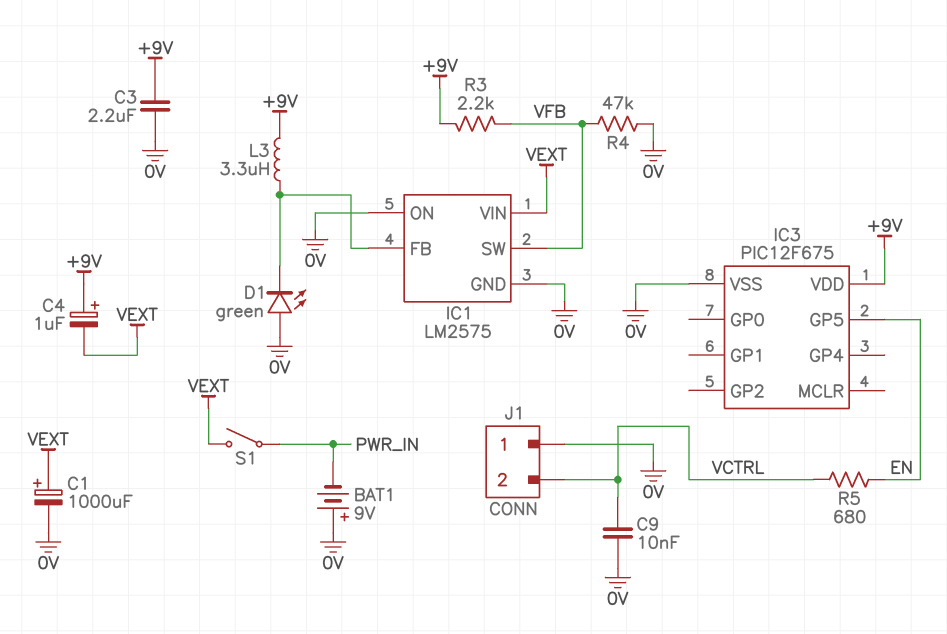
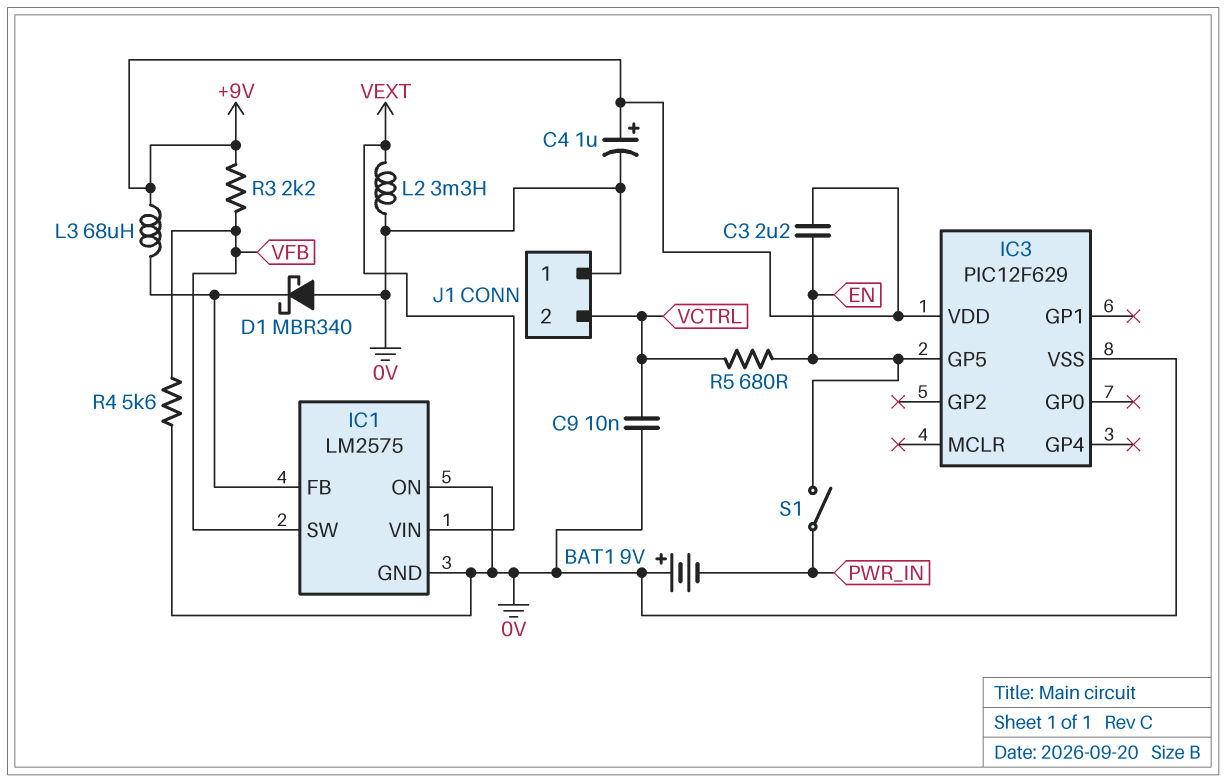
C1: 1000uF (plus VEXT, minus 0V) -> none
C3: 2.2uF (+9V, 0V) -> 2.2uF (+9V, EN)
C4: 1uF (plus +9V, minus VEXT) -> 1uF (plus +9V, minus 0V)
D1: LED green (A 0V, K IC1/FB) -> schottky MBR340 (A 0V, K IC1/FB)
IC3: PIC12F675 -> PIC12F629
L2: none -> 3.3mH (0V, VEXT)
L3: 3.3uH (+9V, IC1/FB) -> 68uH (+9V, IC1/FB)
R4: 47k (0V, VFB) -> 5.6k (0V, VFB)
S1: switch (PWR_IN, VEXT) -> switch (EN, PWR_IN)

